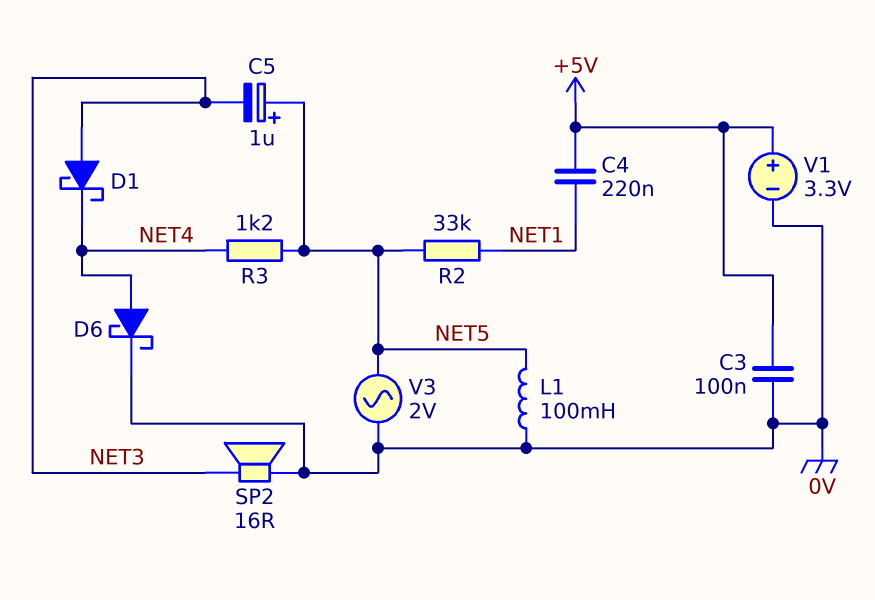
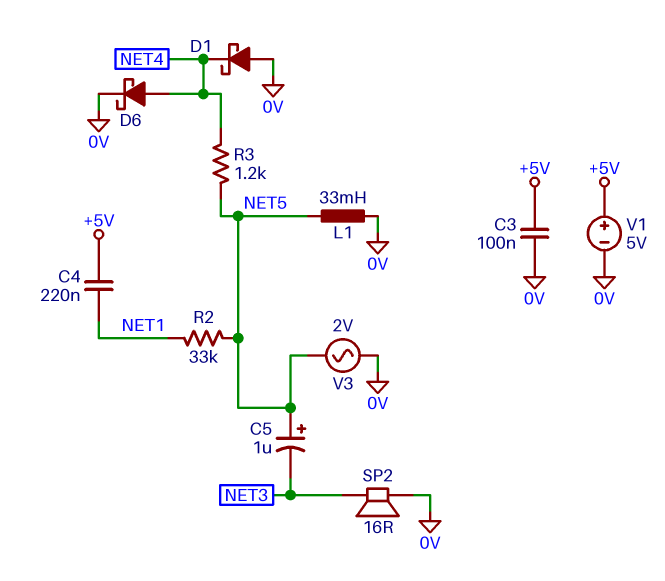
D1: schottky (A NET3, K NET4) -> schottky (A 0V, K NET4)
L1: 100mH (0V, NET5) -> 33mH (0V, NET5)
V1: 3.3V (plus +5V, minus 0V) -> 5V (plus +5V, minus 0V)

